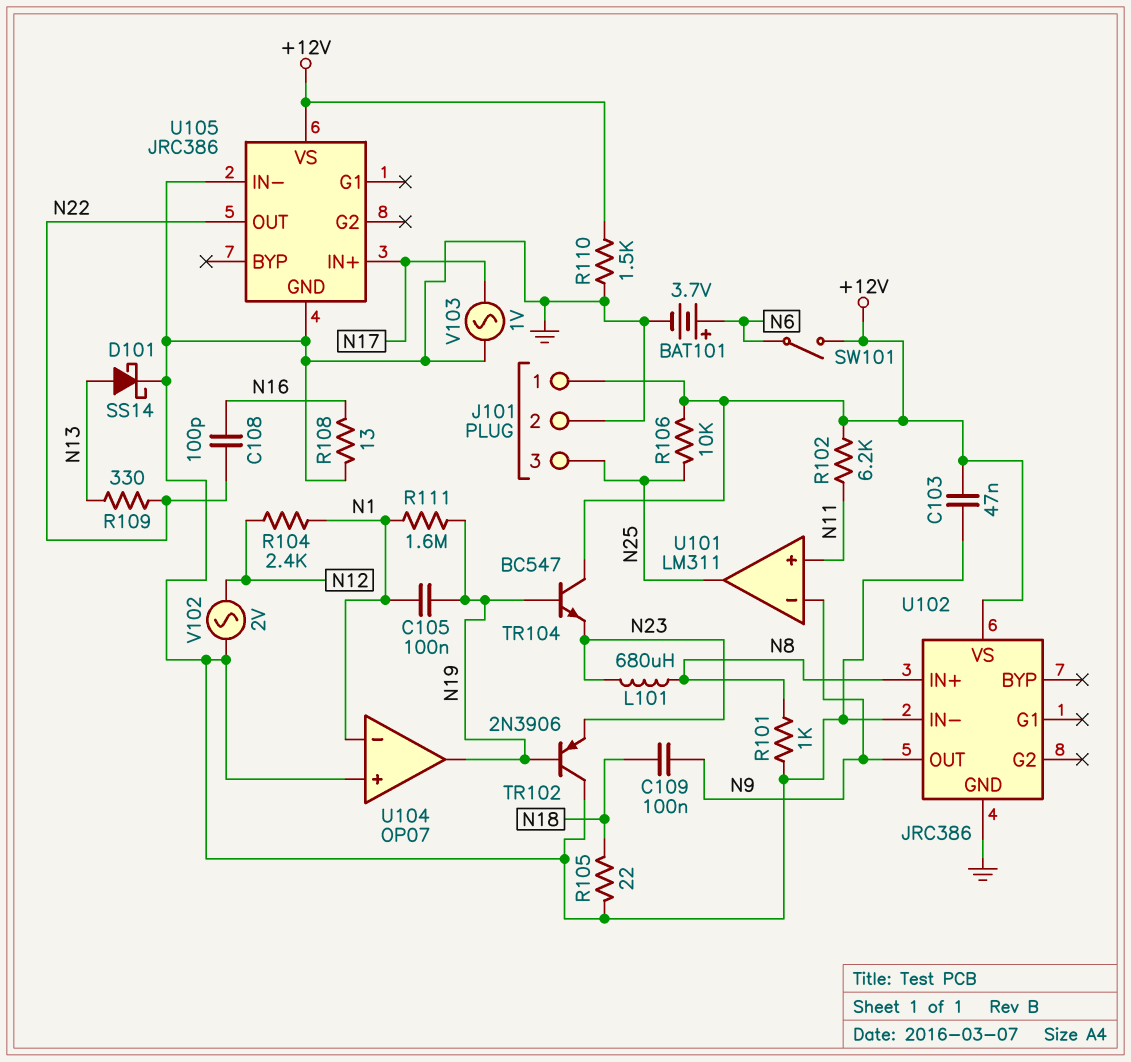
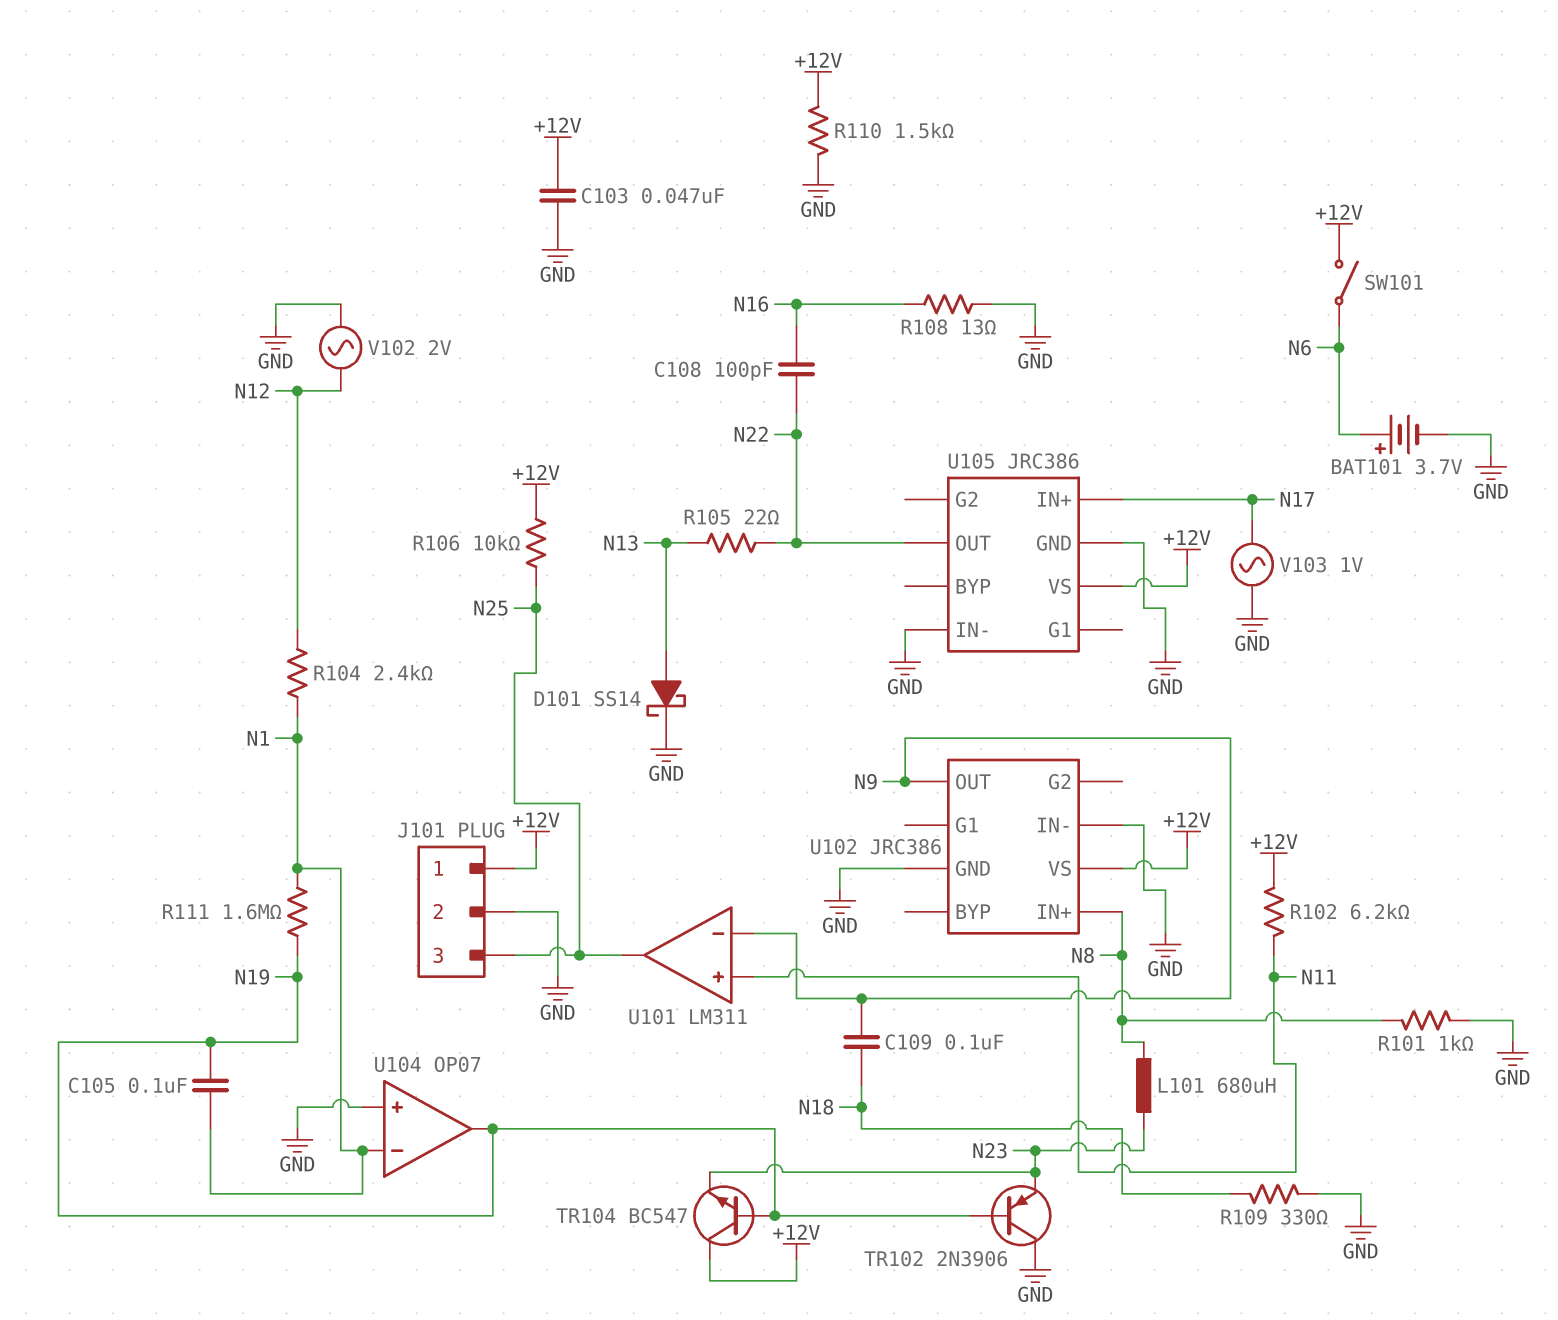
R105: 22 (GND, N18) -> 22 (N13, N22)
R109: 330 (N13, N22) -> 330 (GND, N18)

